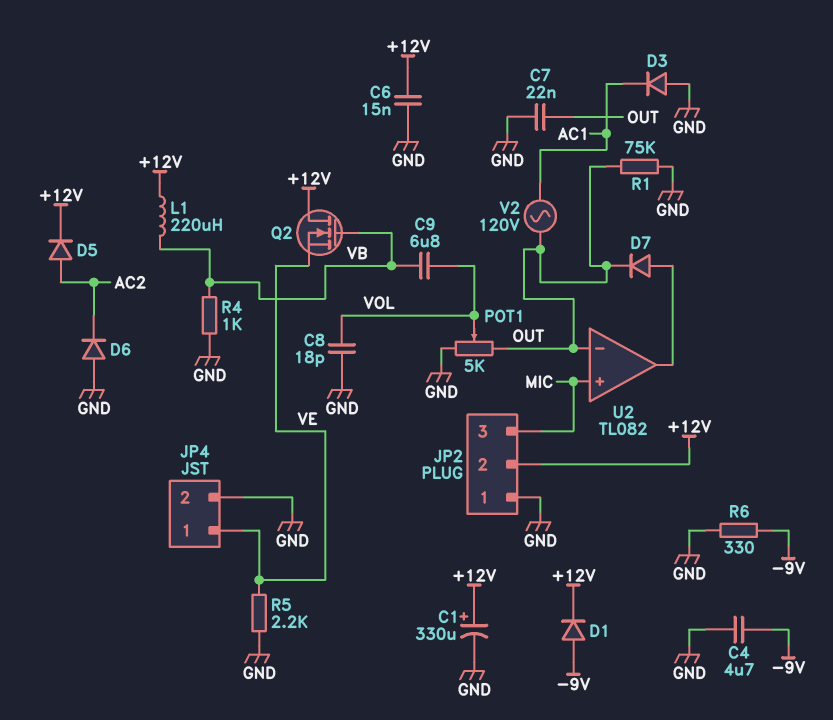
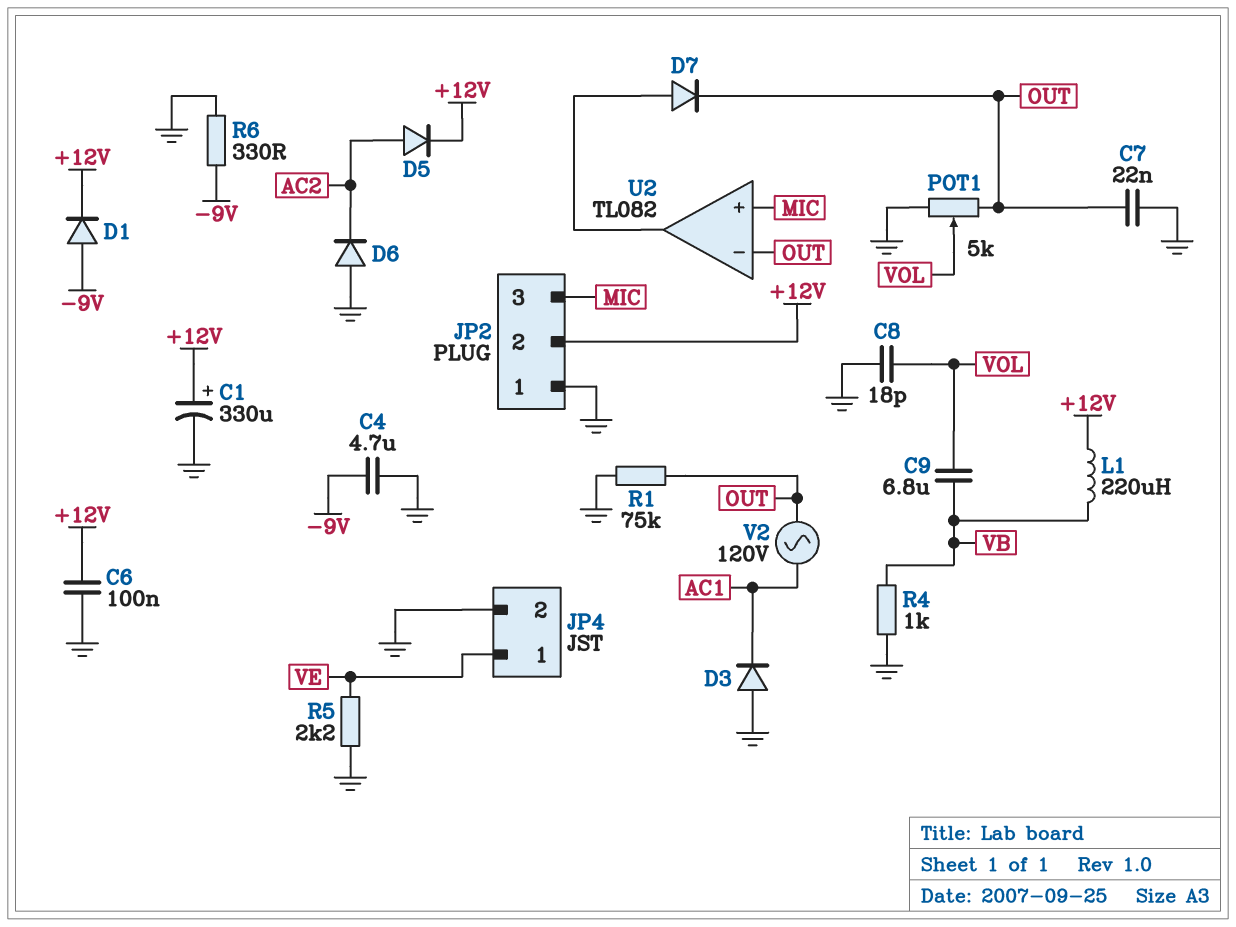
C6: 15nF (+12V, GND) -> 100nF (+12V, GND)
Q2: NMOS (G VB, D +12V, S VE) -> none

